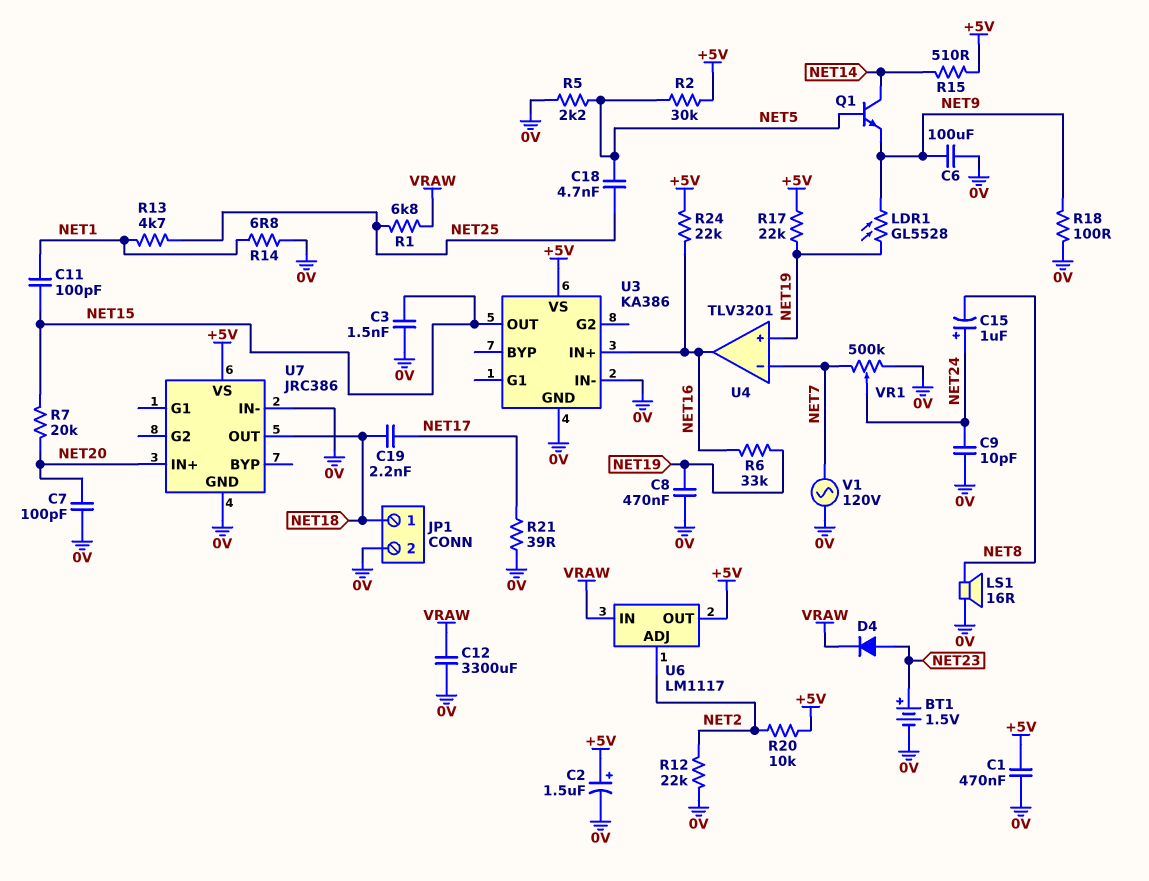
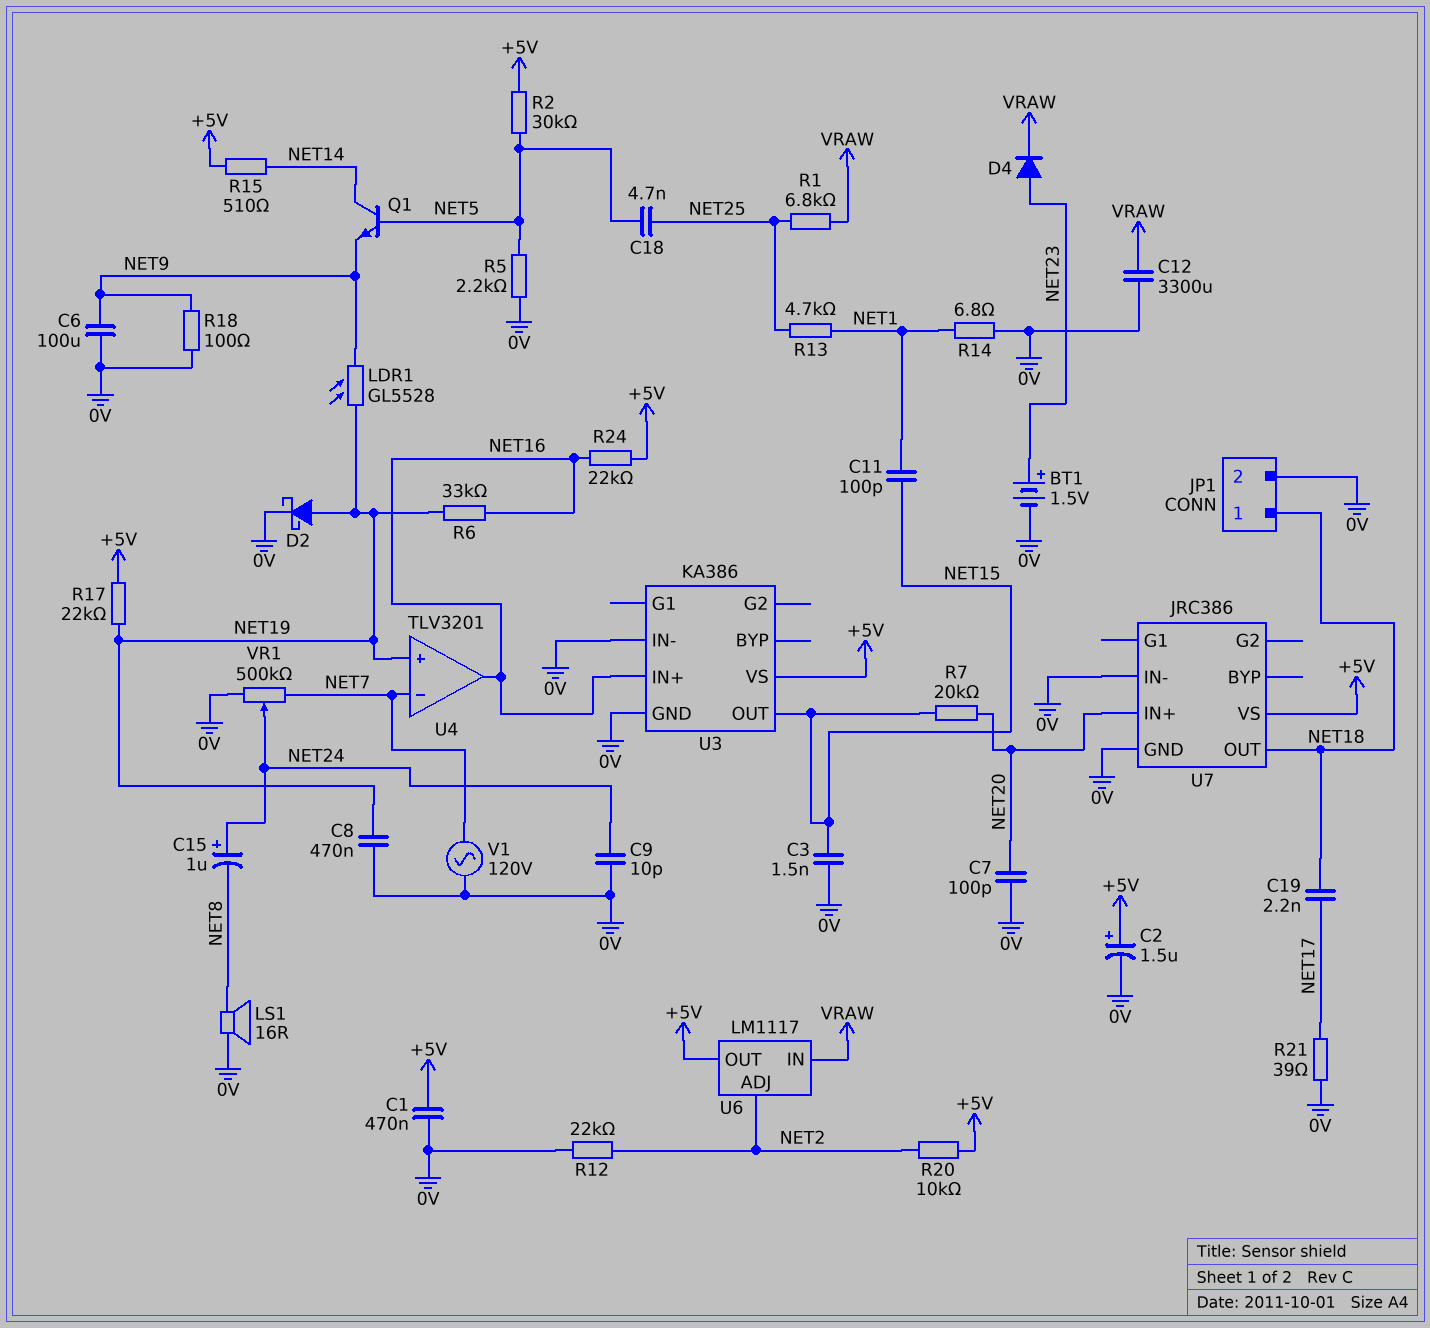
D2: none -> schottky (A NET19, K 0V)

